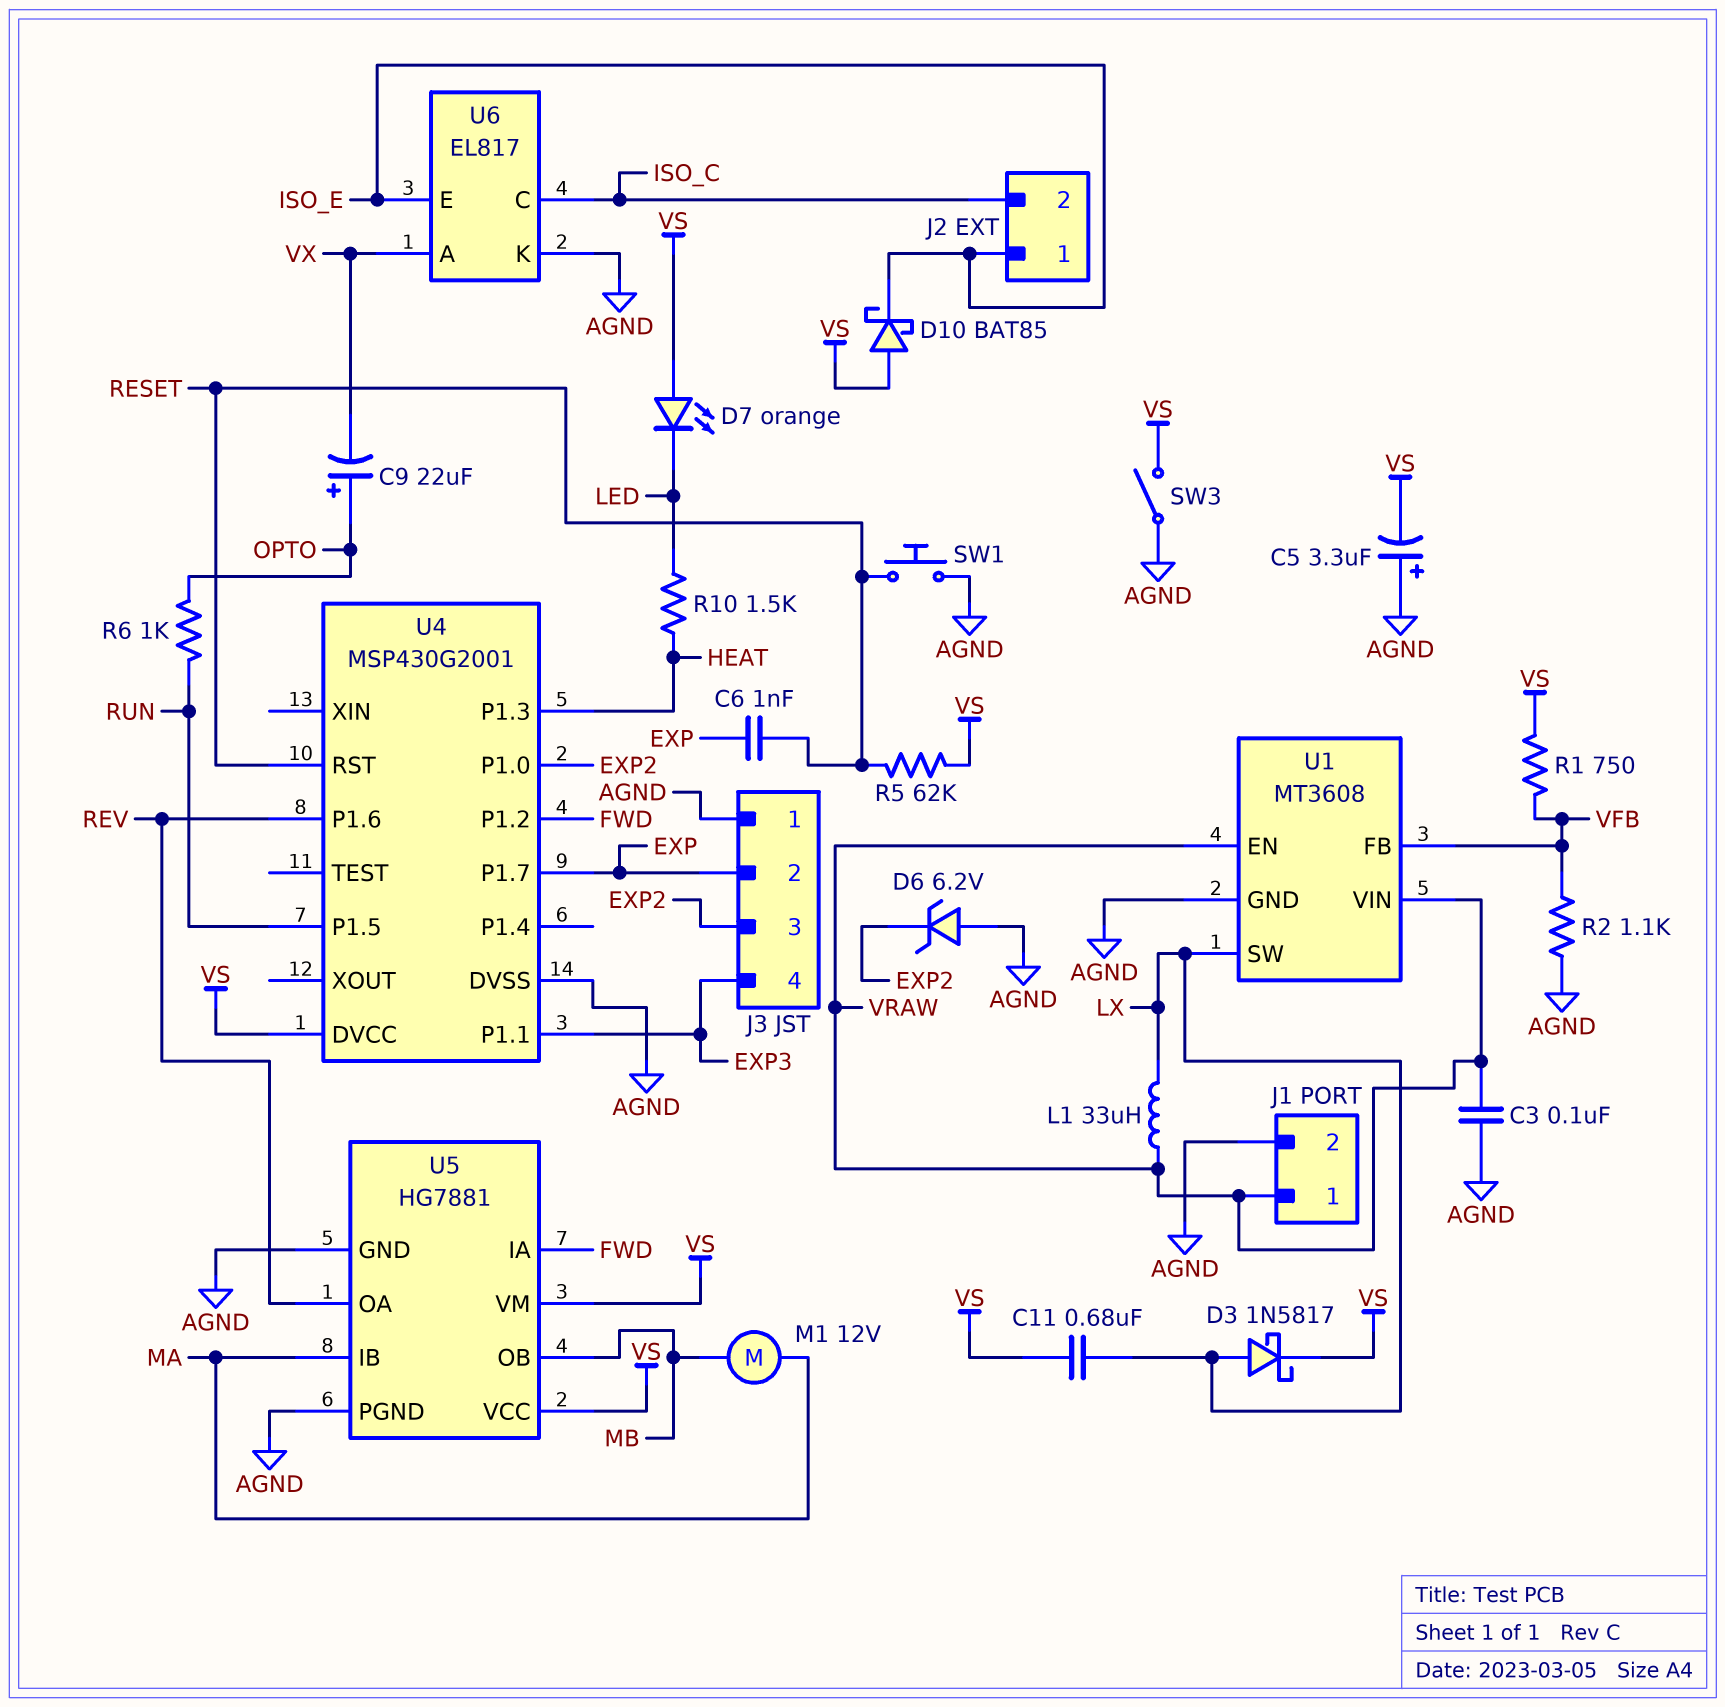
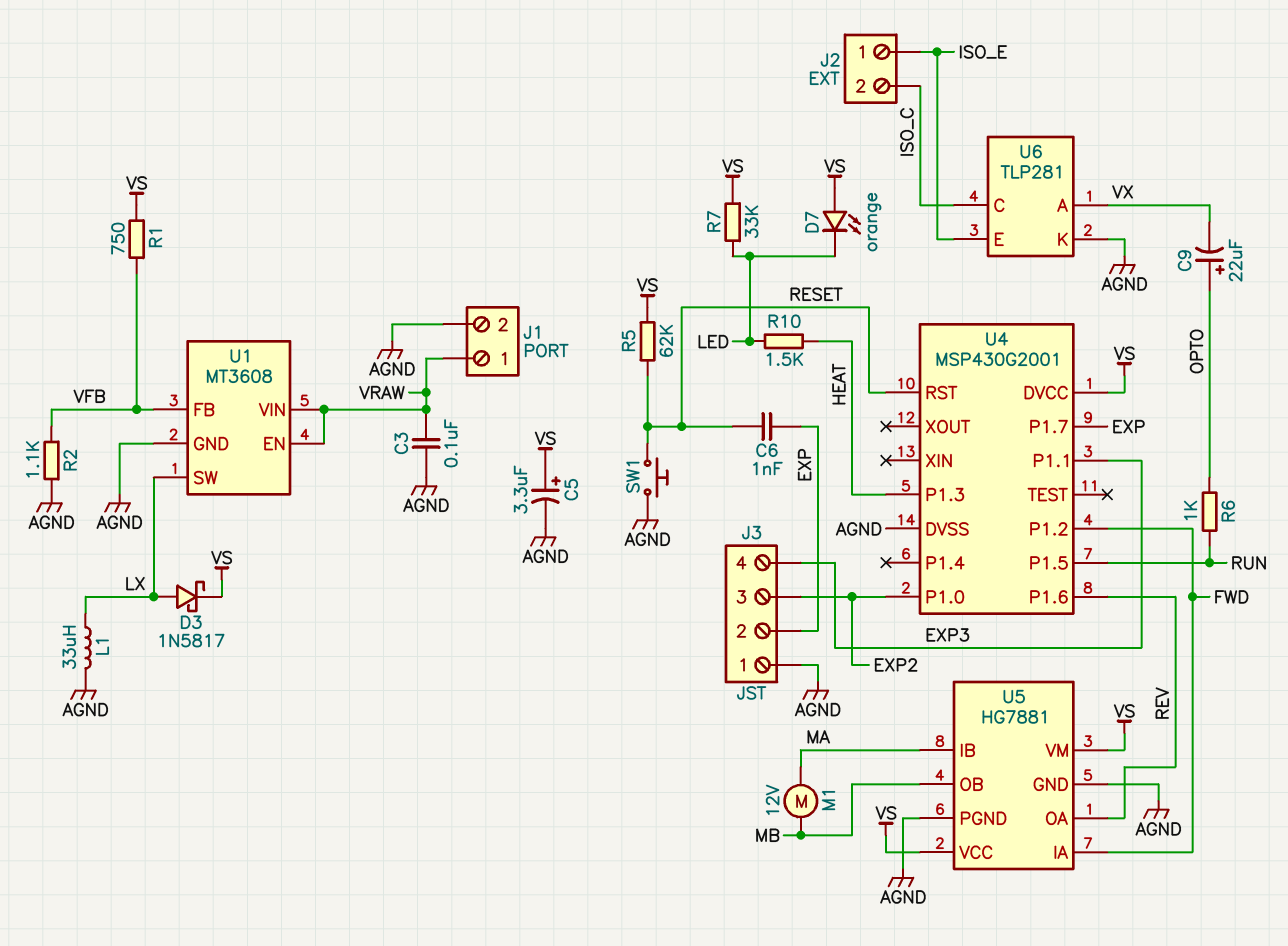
C5: 3.3uF (plus AGND, minus VS) -> 3.3uF (plus VS, minus AGND)
C11: 680nF (LX, VS) -> none
D6: zener 6.2V (A AGND, K EXP2) -> none
D10: schottky BAT85 (A VS, K ISO_E) -> none
L1: 33uH (LX, VRAW) -> 33uH (AGND, LX)
R7: none -> 33k (LED, VS)
SW3: switch (AGND, VS) -> none
U6: EL817 -> TLP281

